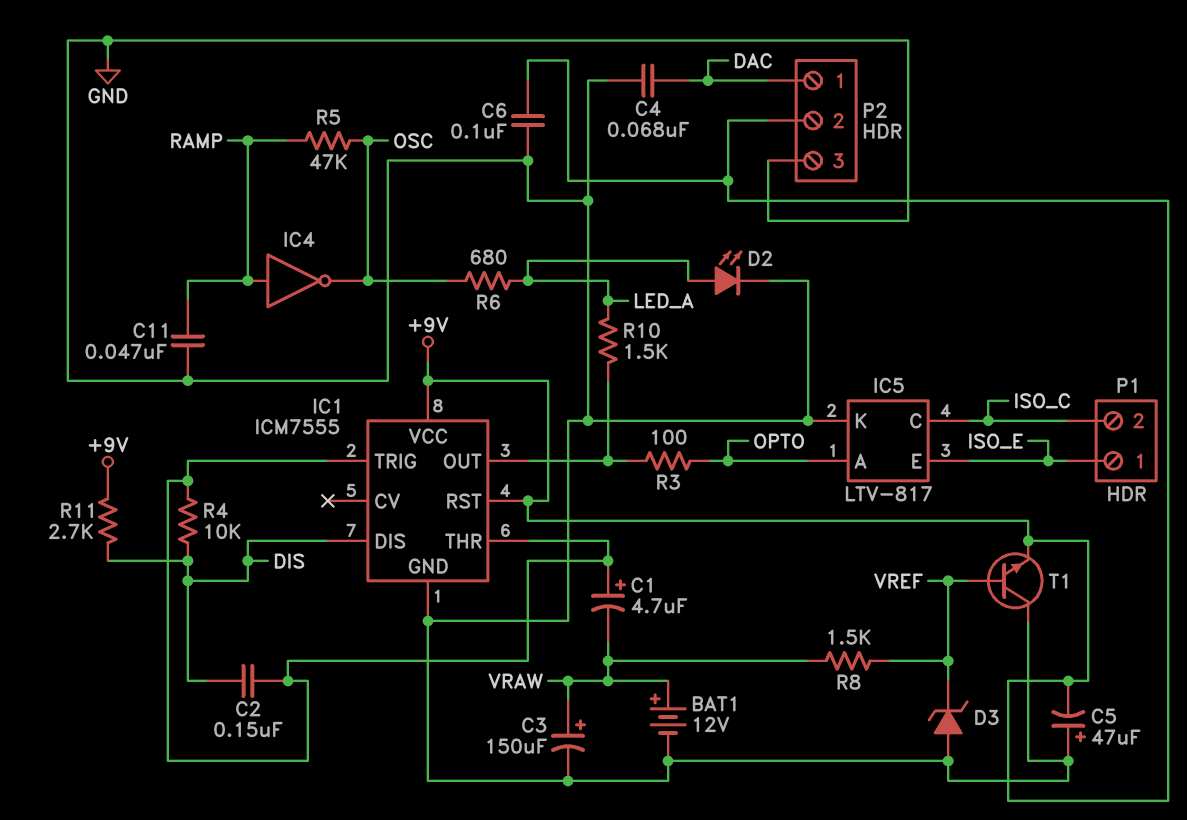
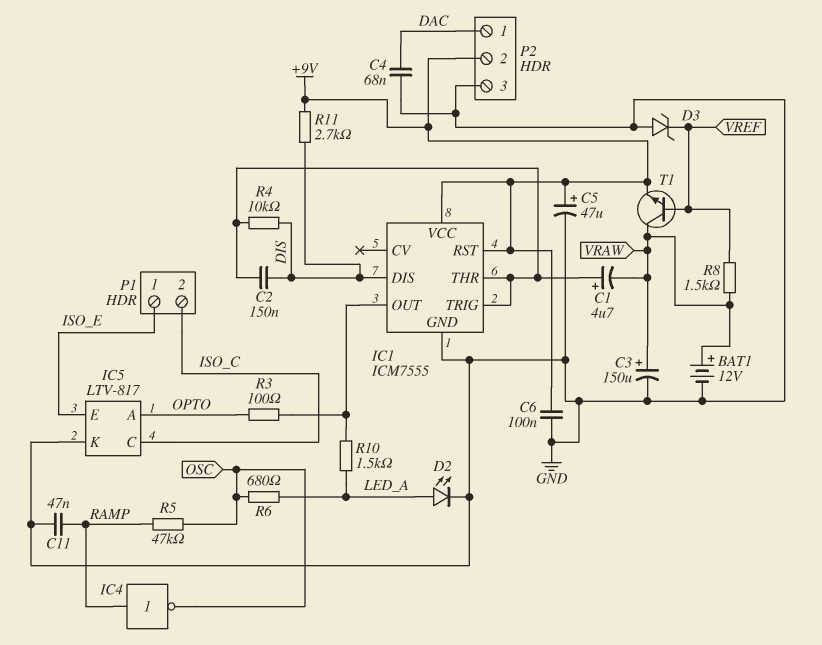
C5: 47uF (plus GND, minus +9V) -> 47uF (plus +9V, minus GND)
T1: NPN (B VREF, C GND, E +9V) -> NPN (B VREF, C VRAW, E +9V)

